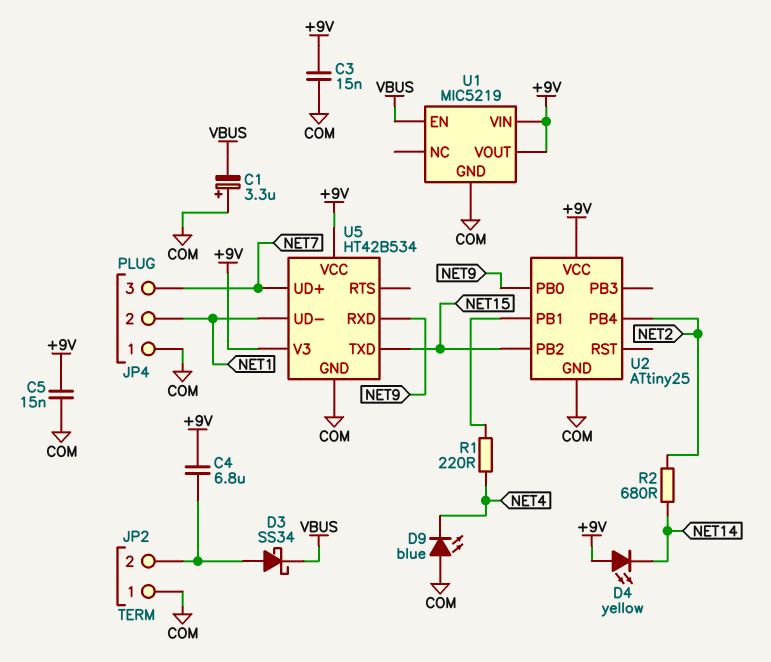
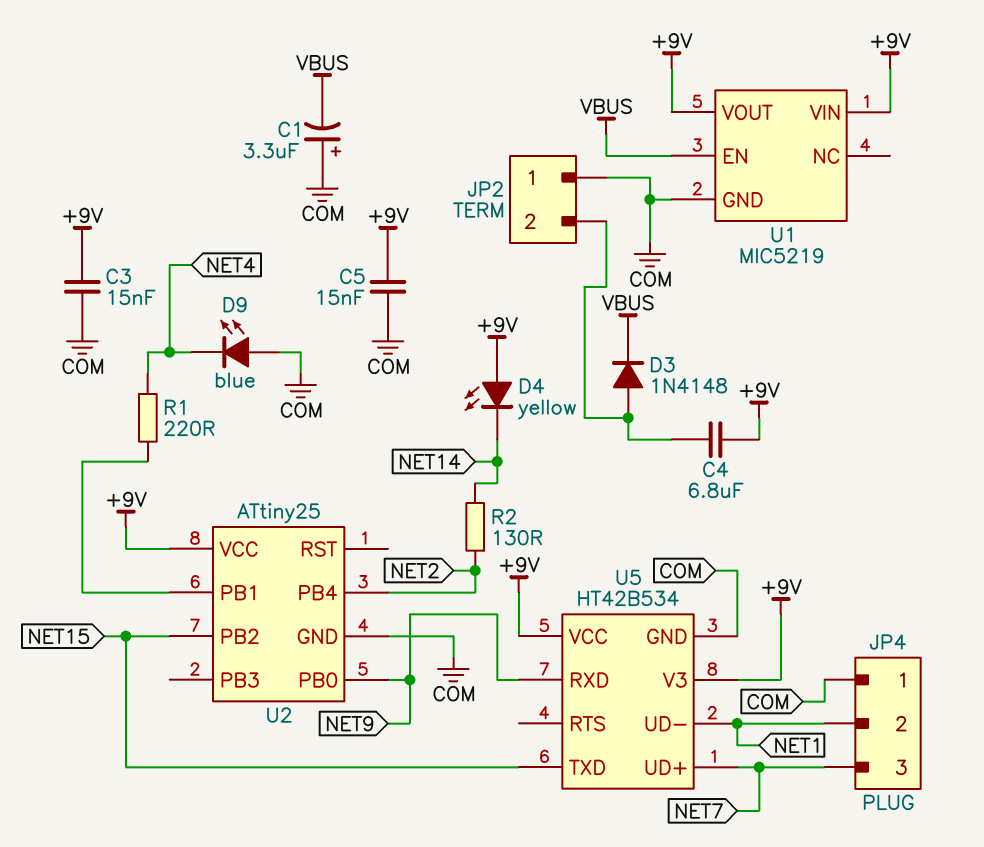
D3: schottky SS34 (A JP2/2, K VBUS) -> diode 1N4148 (A JP2/2, K VBUS)
R2: 680 (NET2, NET14) -> 130 (NET2, NET14)

